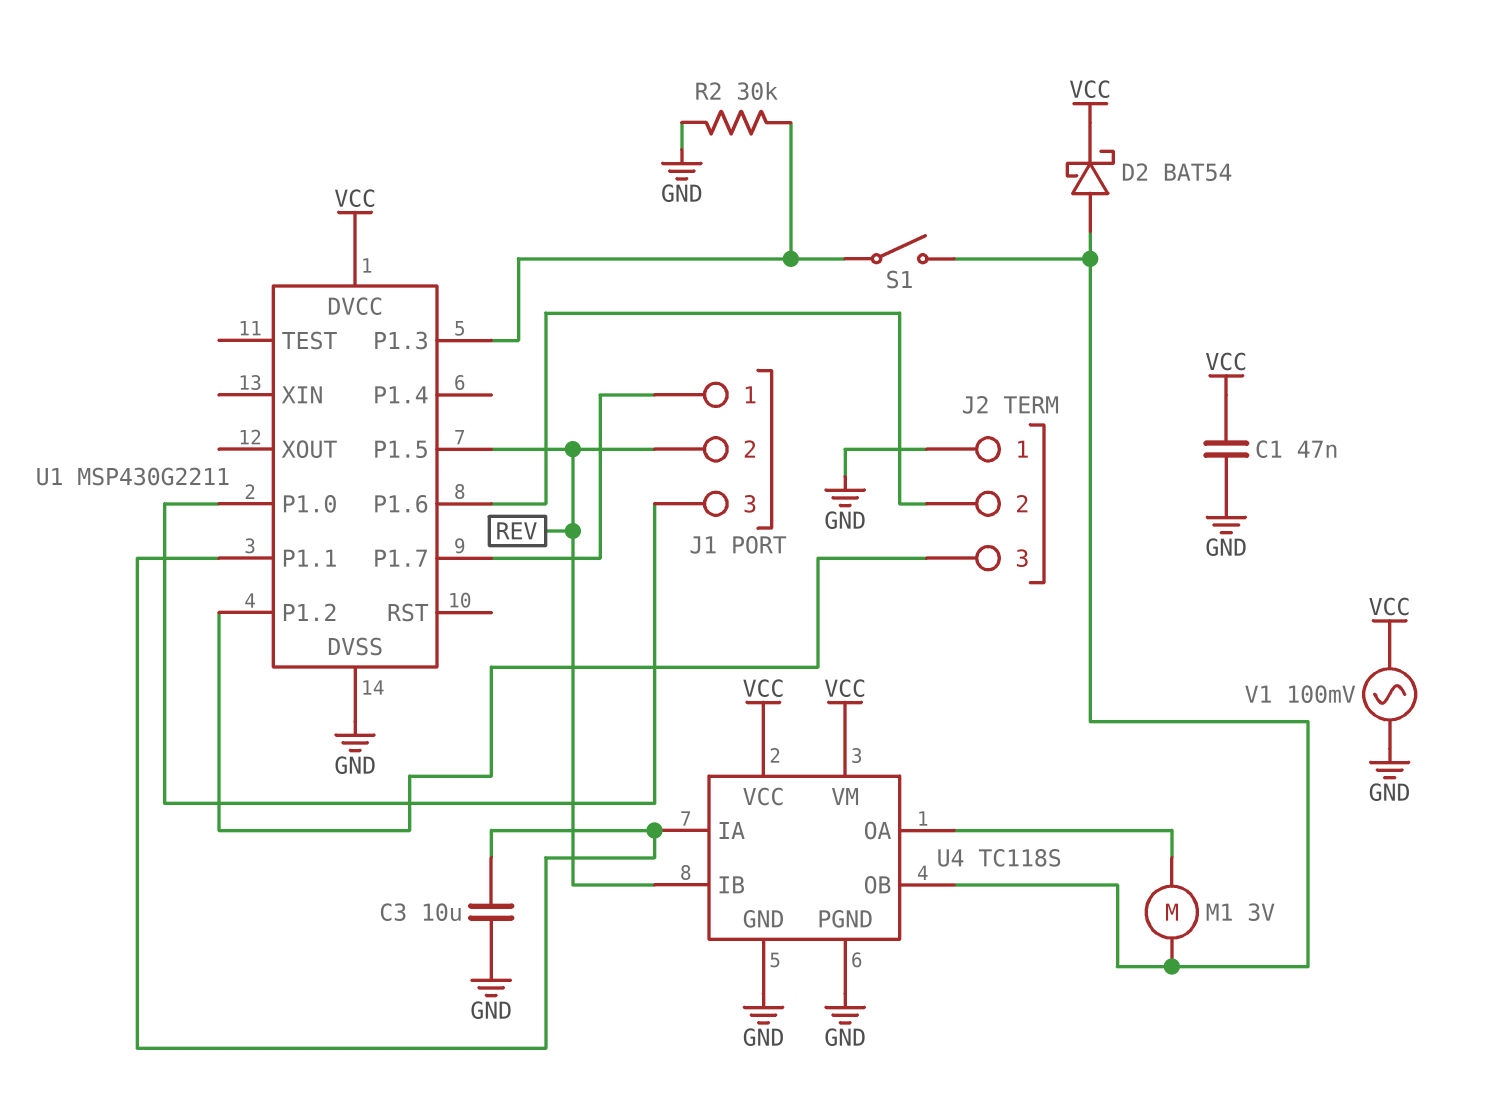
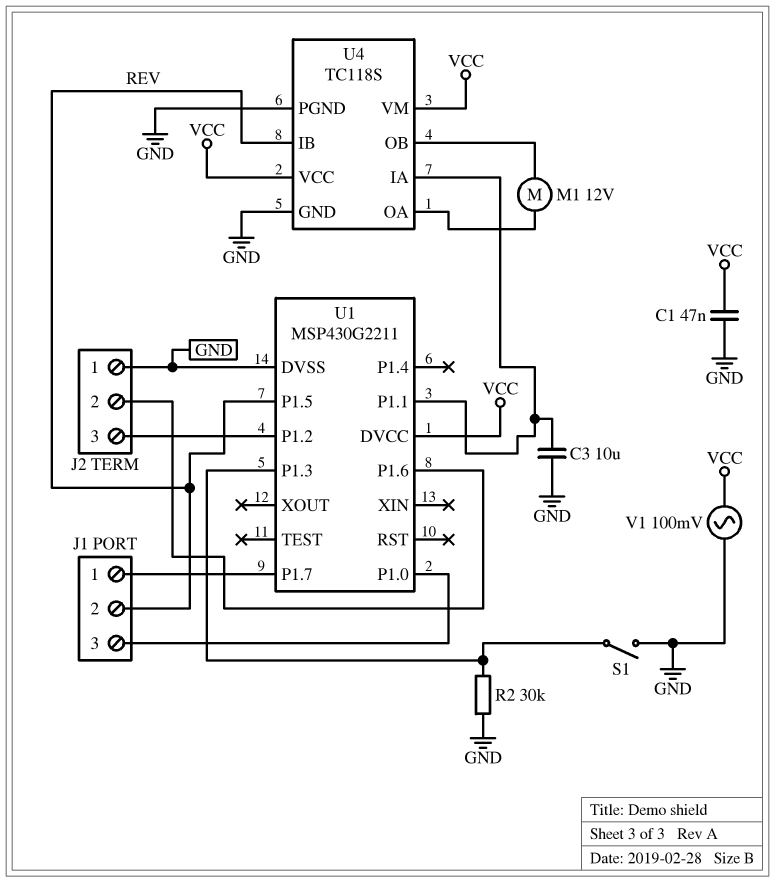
D2: schottky BAT54 (A U4/OB, K VCC) -> none
M1: motor 3V (U4/OA, U4/OB) -> motor 12V (U4/OA, U4/OB)
S1: switch (U1/P1.3, U4/OB) -> switch (GND, U1/P1.3)

